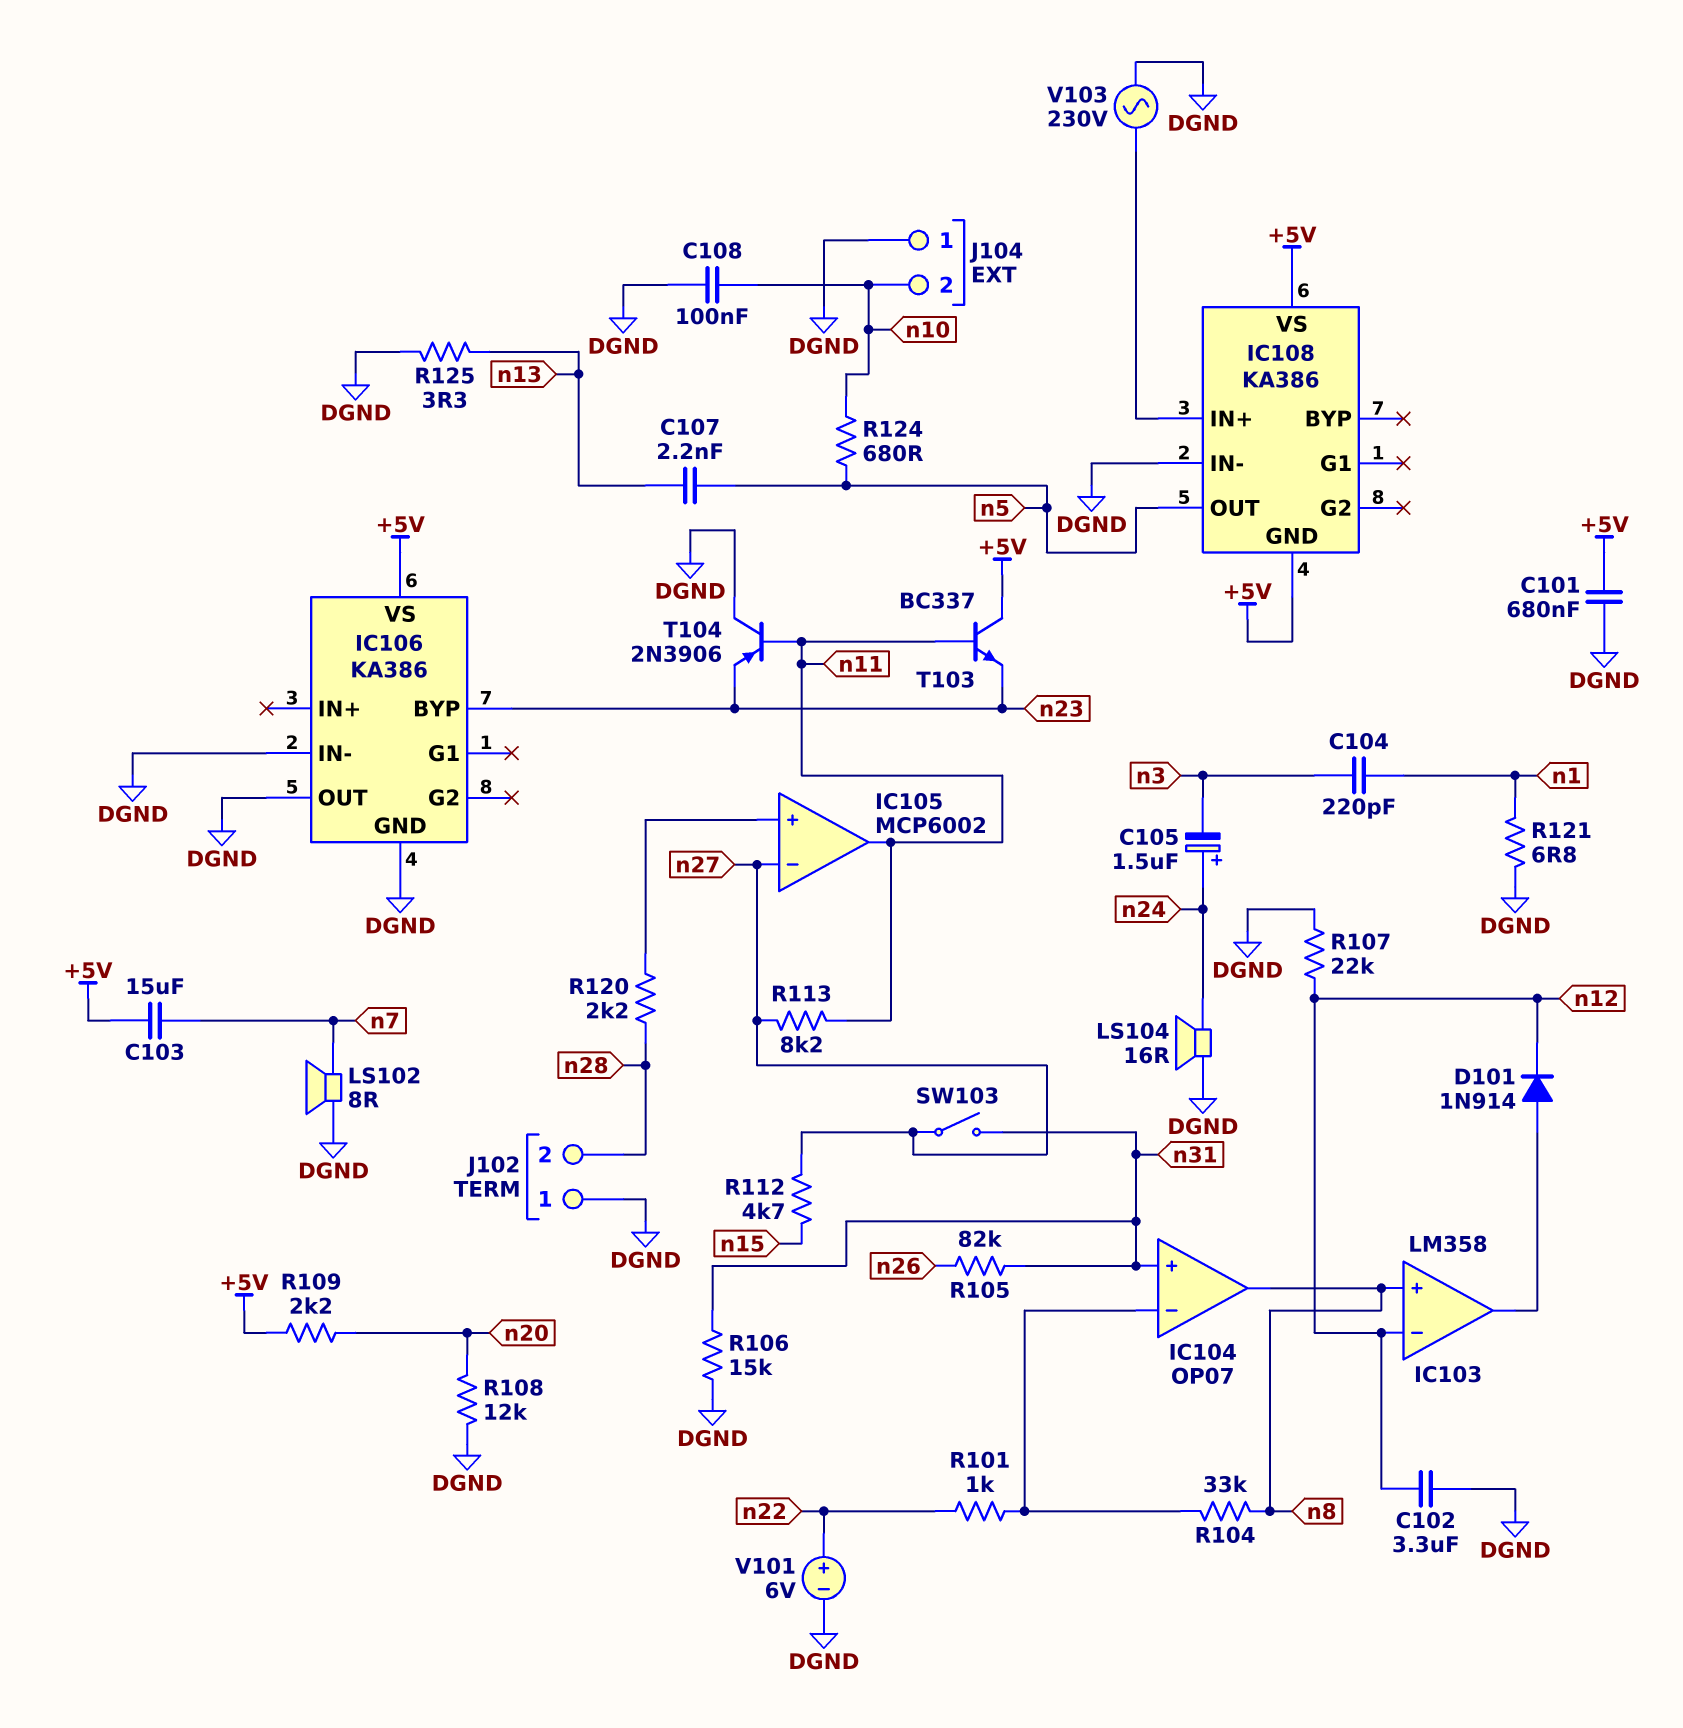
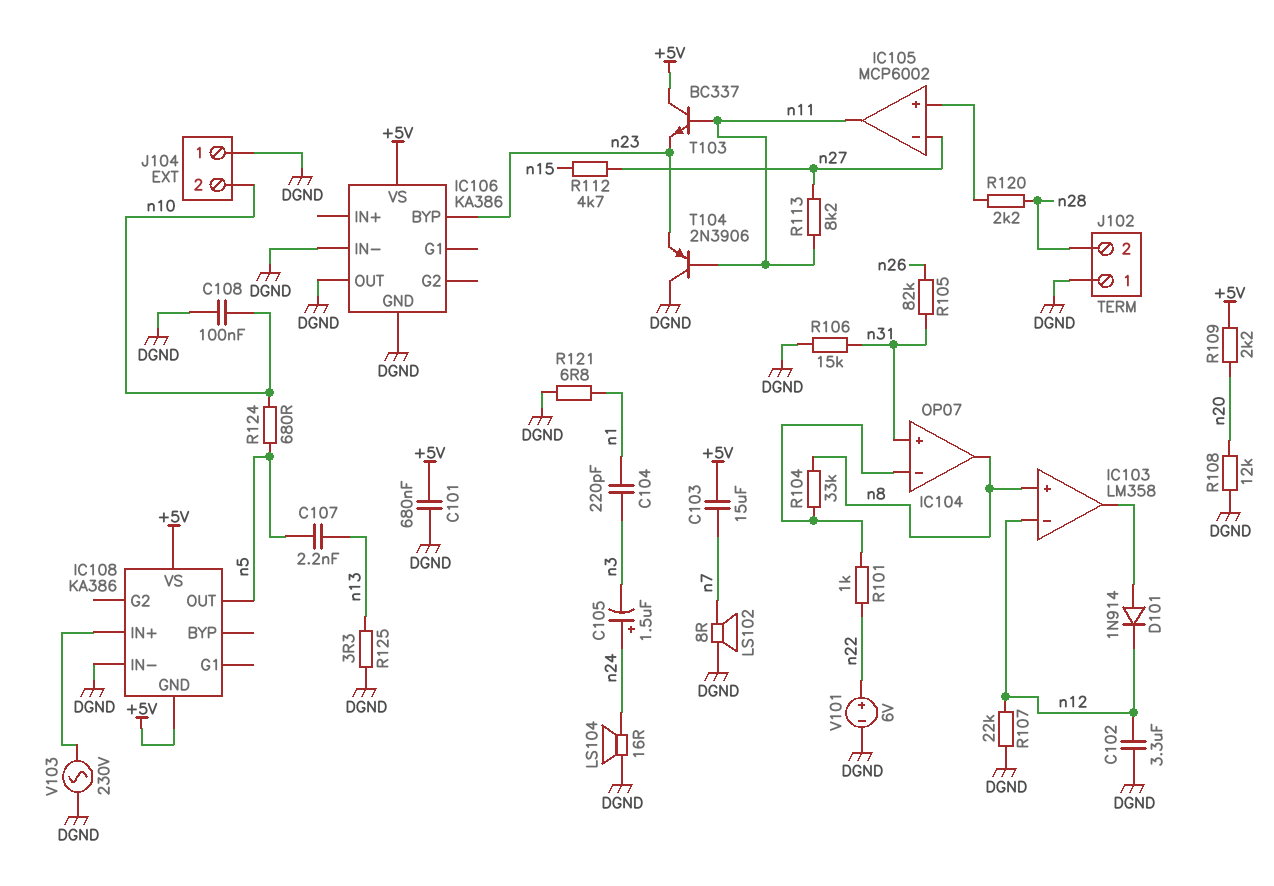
SW103: switch (n27, n31) -> none

